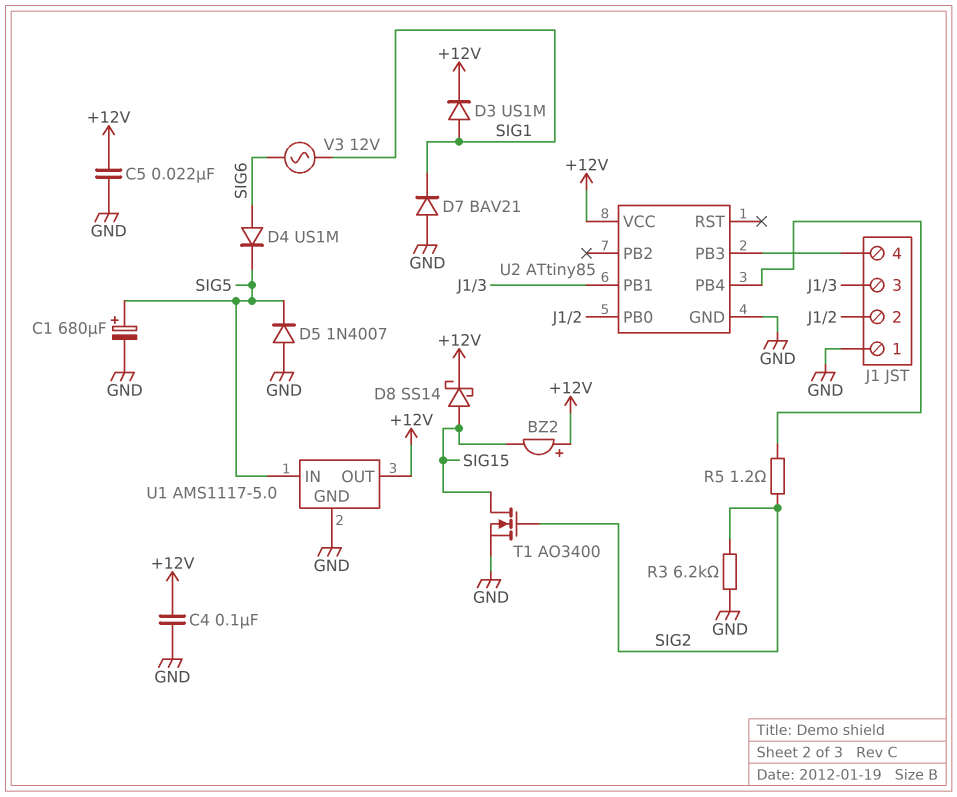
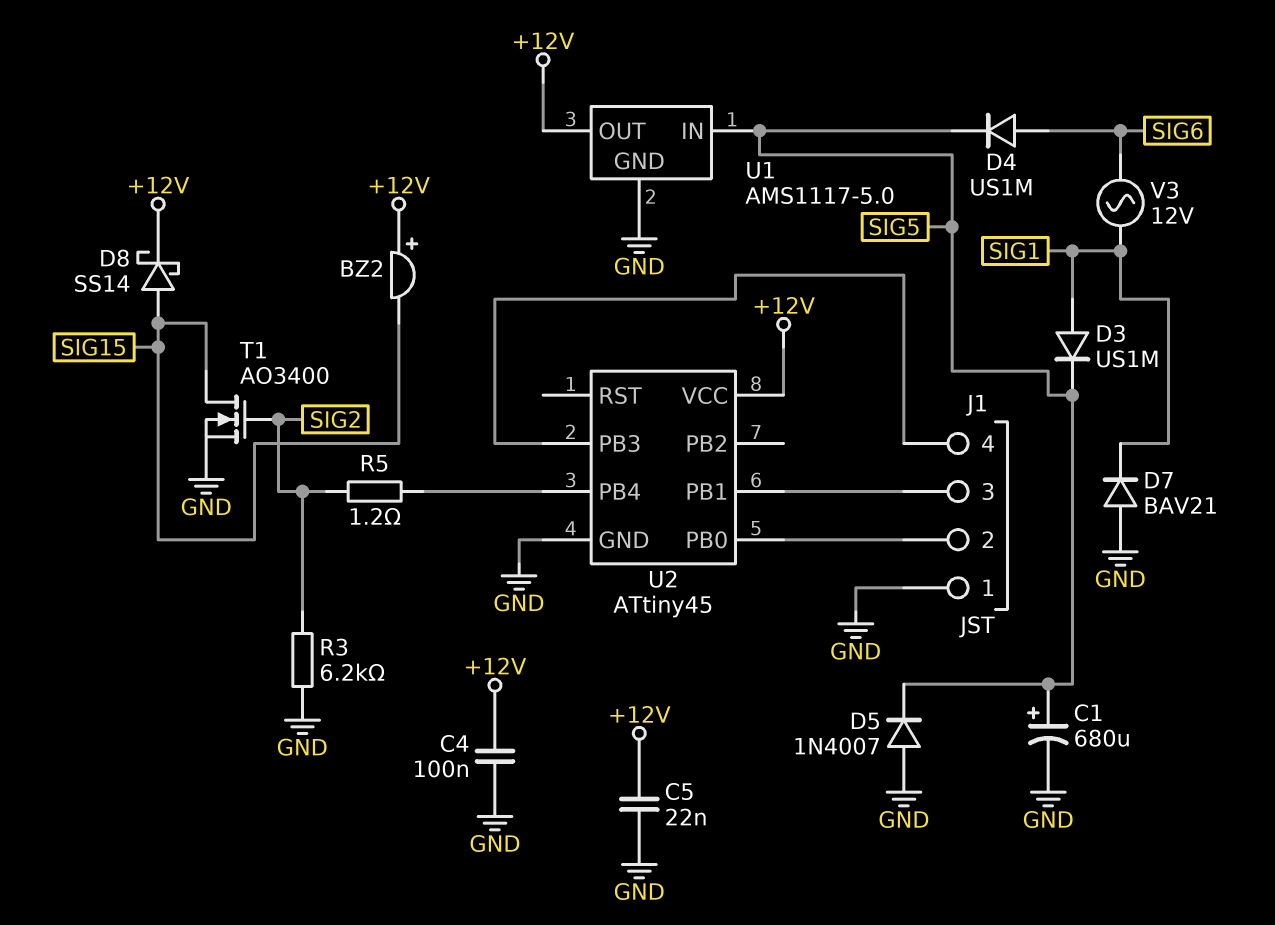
D3: diode US1M (A SIG1, K +12V) -> diode US1M (A SIG1, K SIG5)
U2: ATtiny85 -> ATtiny45

